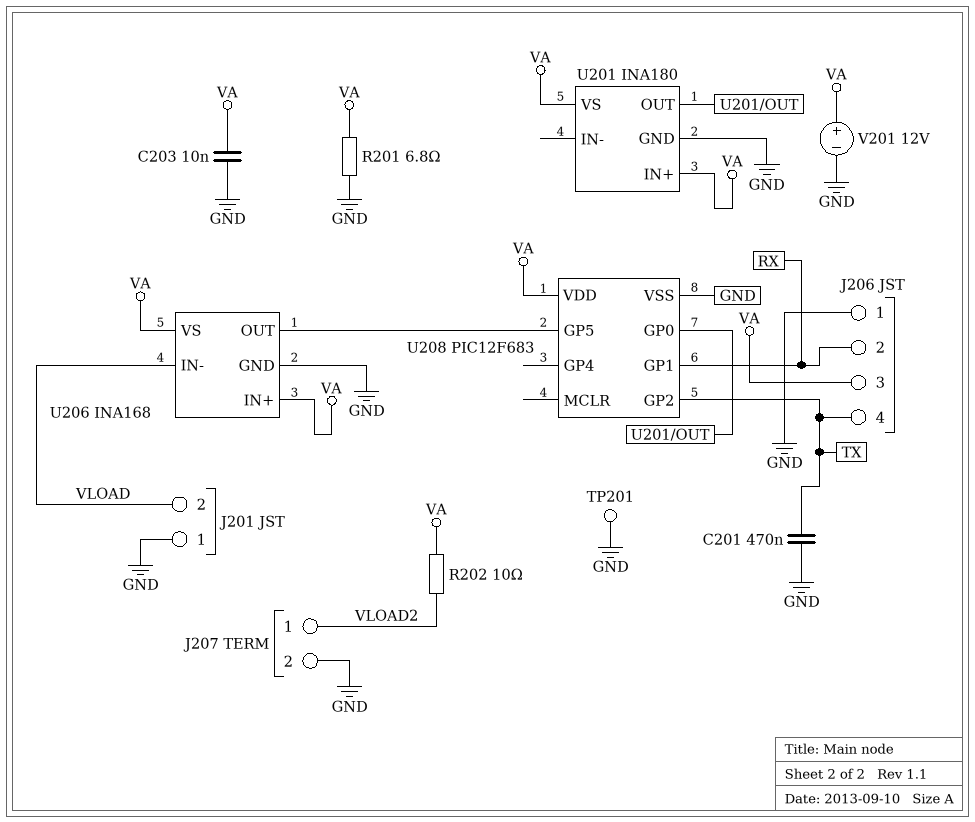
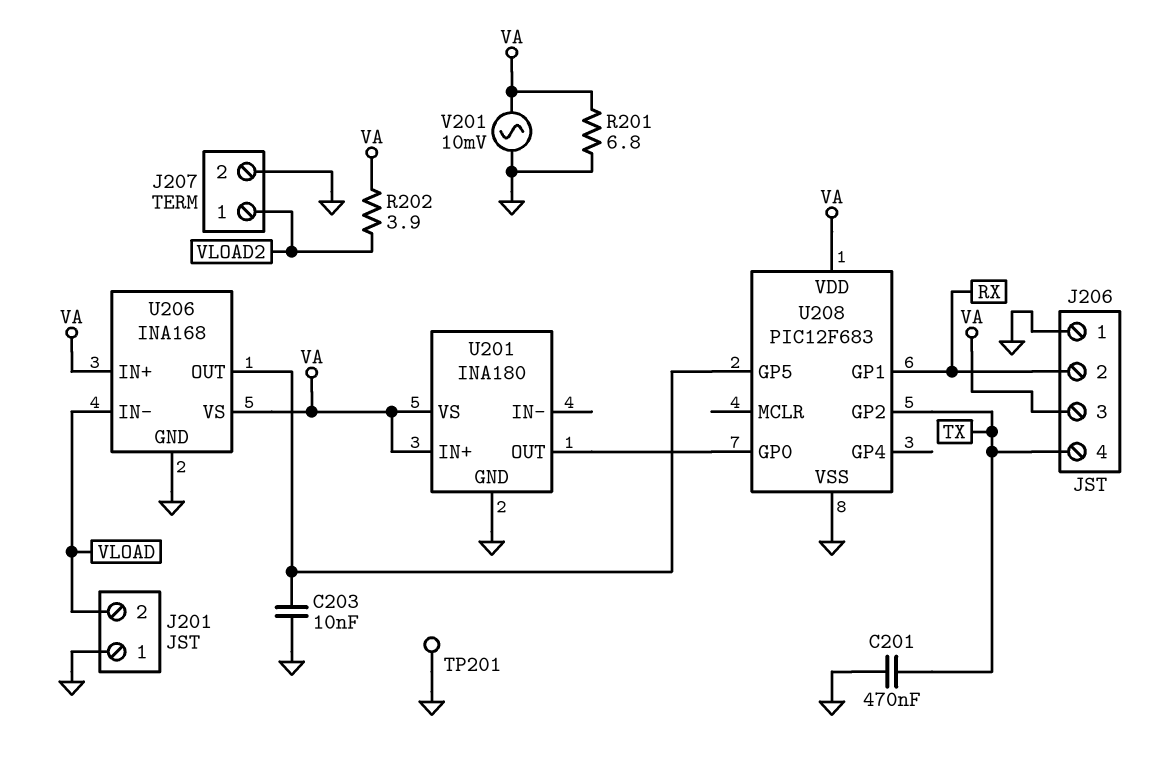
C203: 10nF (GND, VA) -> 10nF (GND, U206/OUT)
R202: 10 (VA, VLOAD2) -> 3.9 (VA, VLOAD2)
V201: 12V (plus VA, minus GND) -> AC 10mV (GND, VA)

